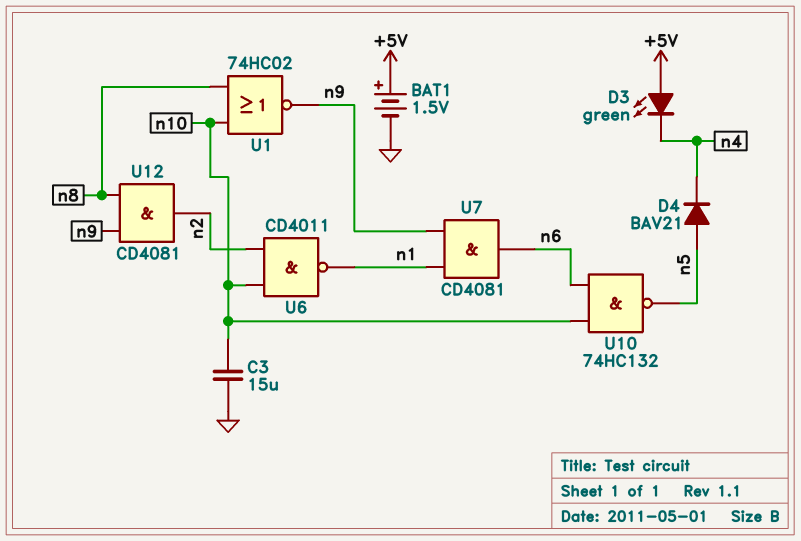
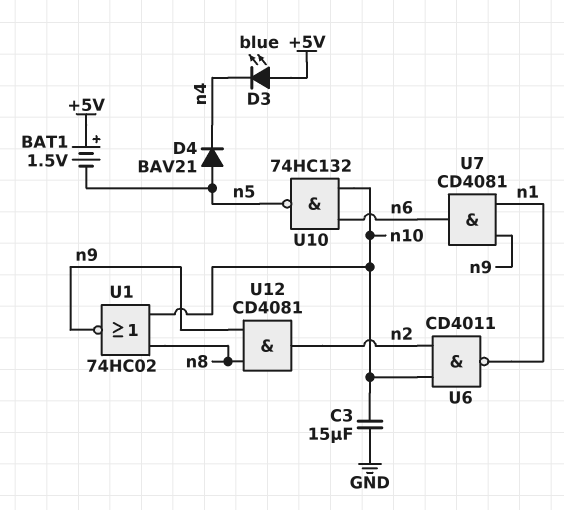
BAT1: 1.5V (plus +5V, minus GND) -> 1.5V (plus +5V, minus n5)
D3: LED green (A +5V, K n4) -> LED blue (A +5V, K n4)

